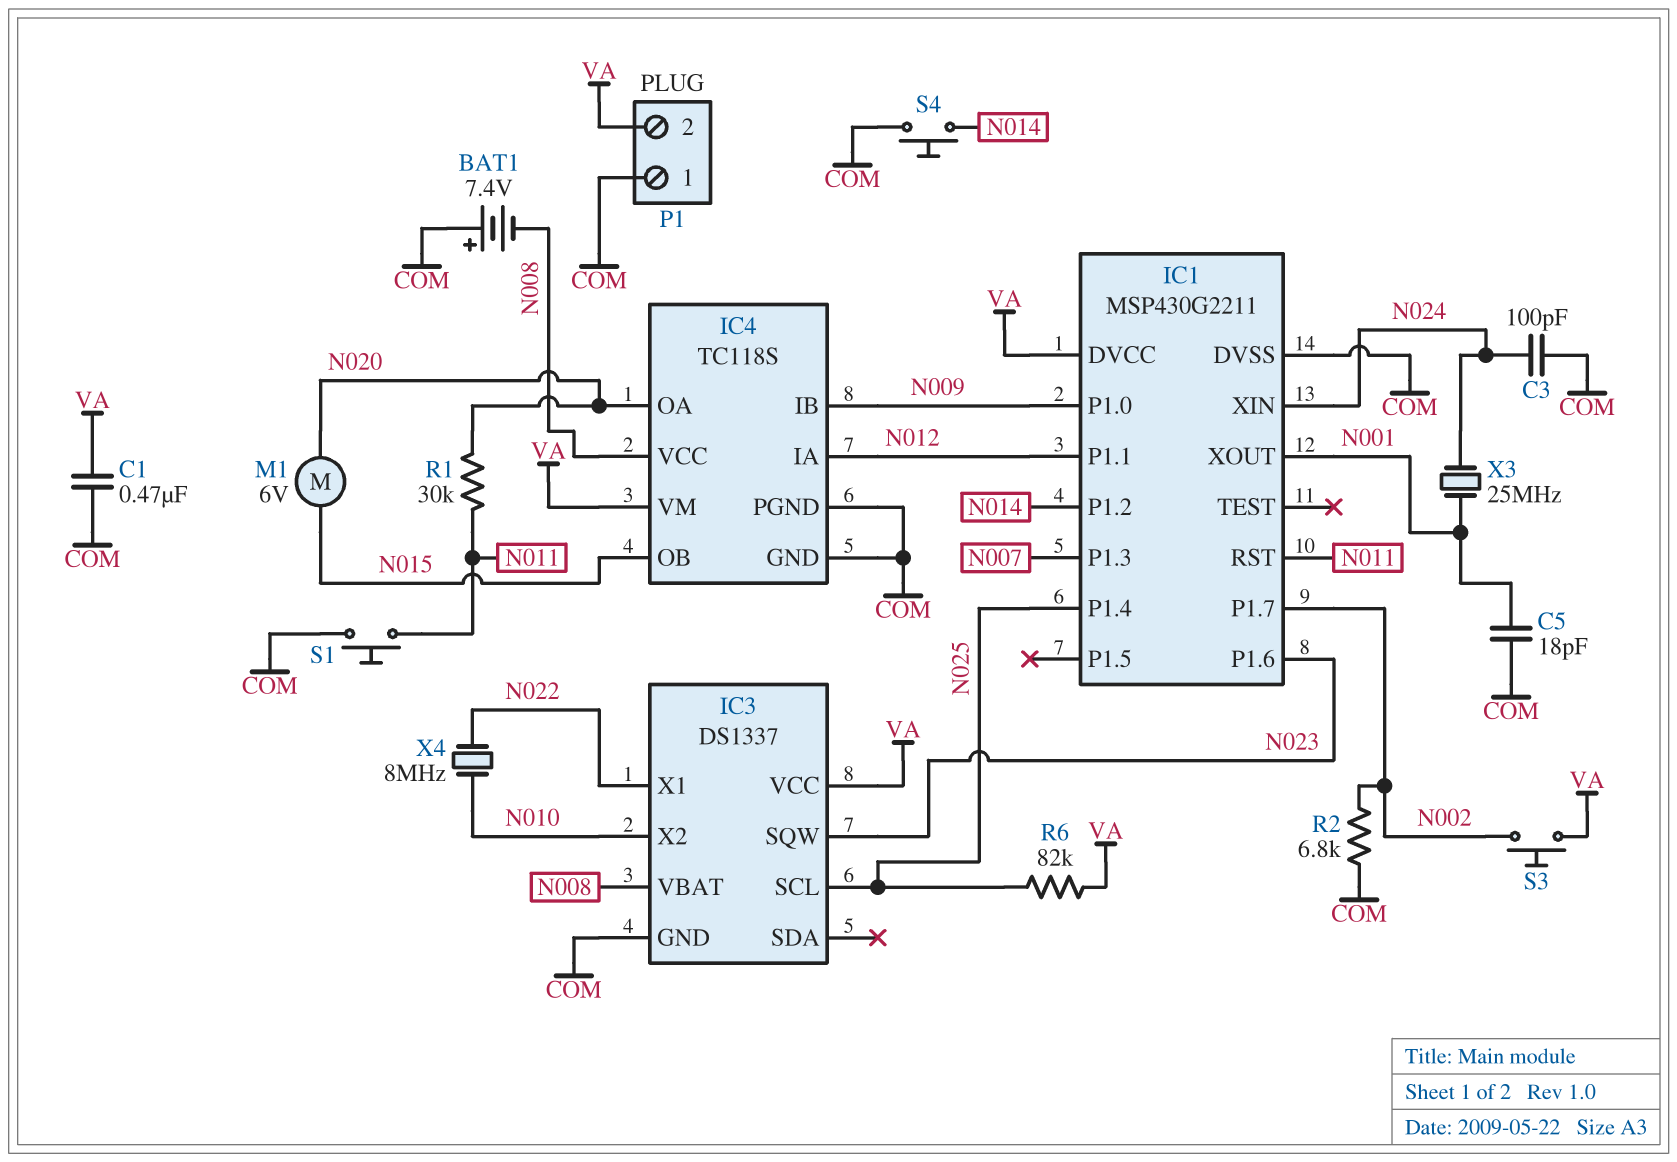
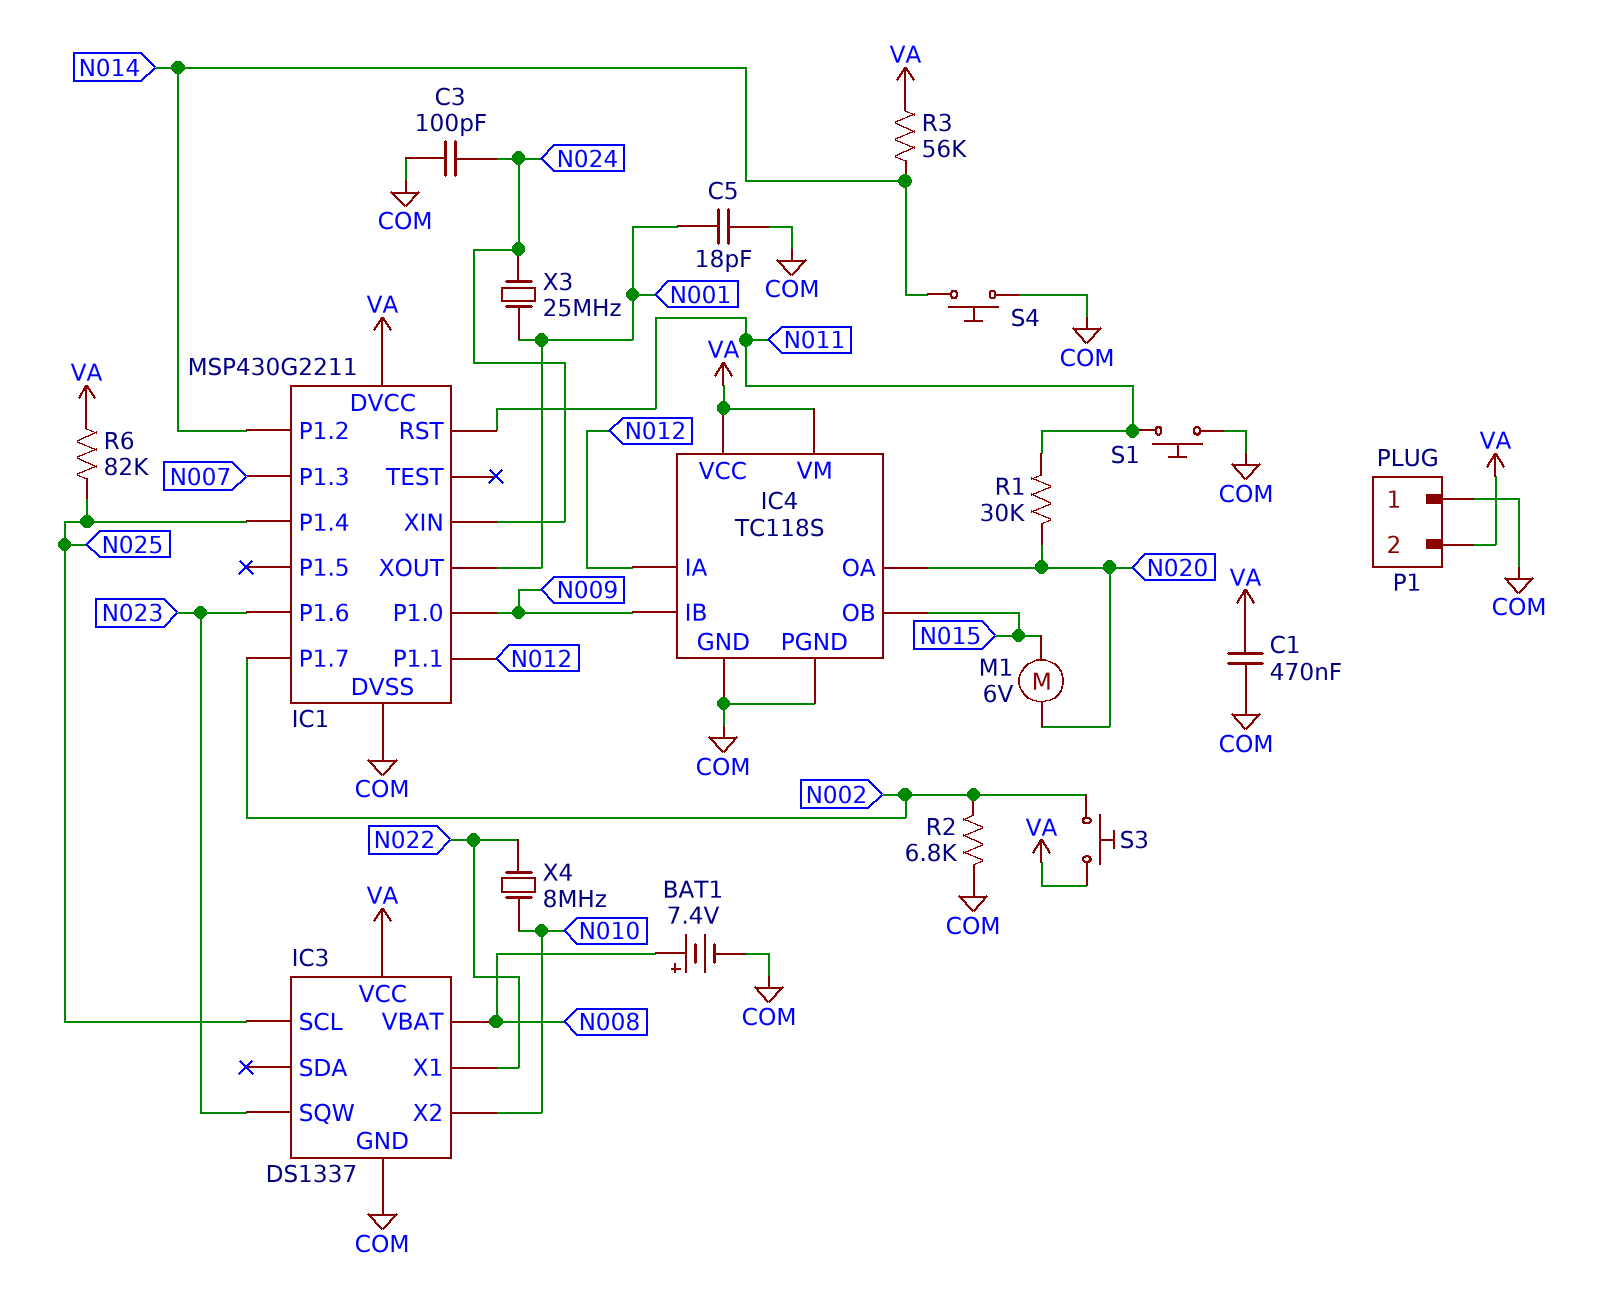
BAT1: 7.4V (plus COM, minus N008) -> 7.4V (plus N008, minus COM)
IC4 pin VCC: N008 -> VA
R3: none -> 56k (N014, VA)

